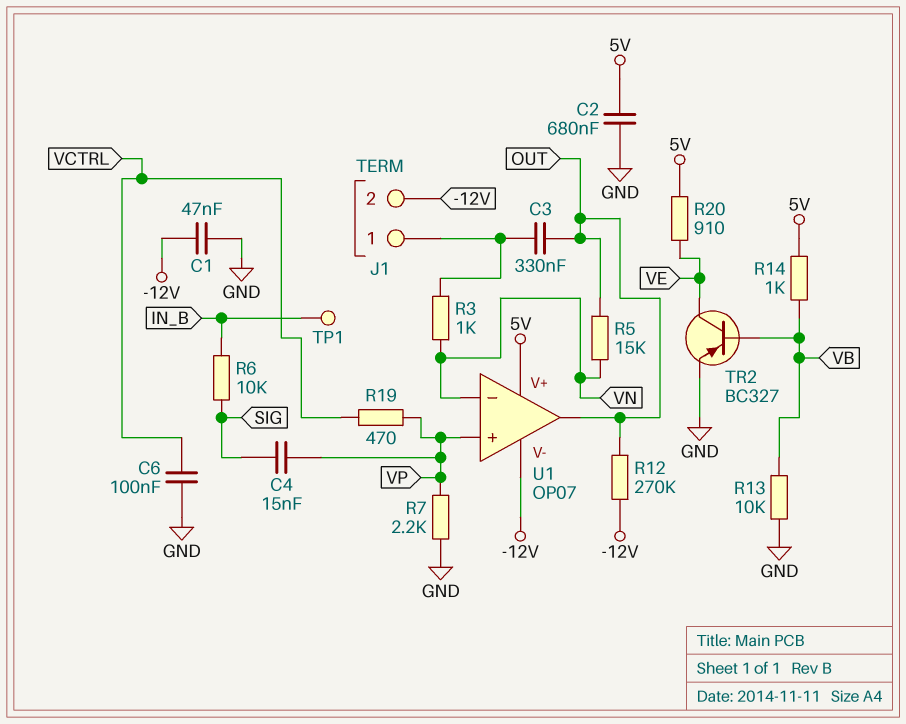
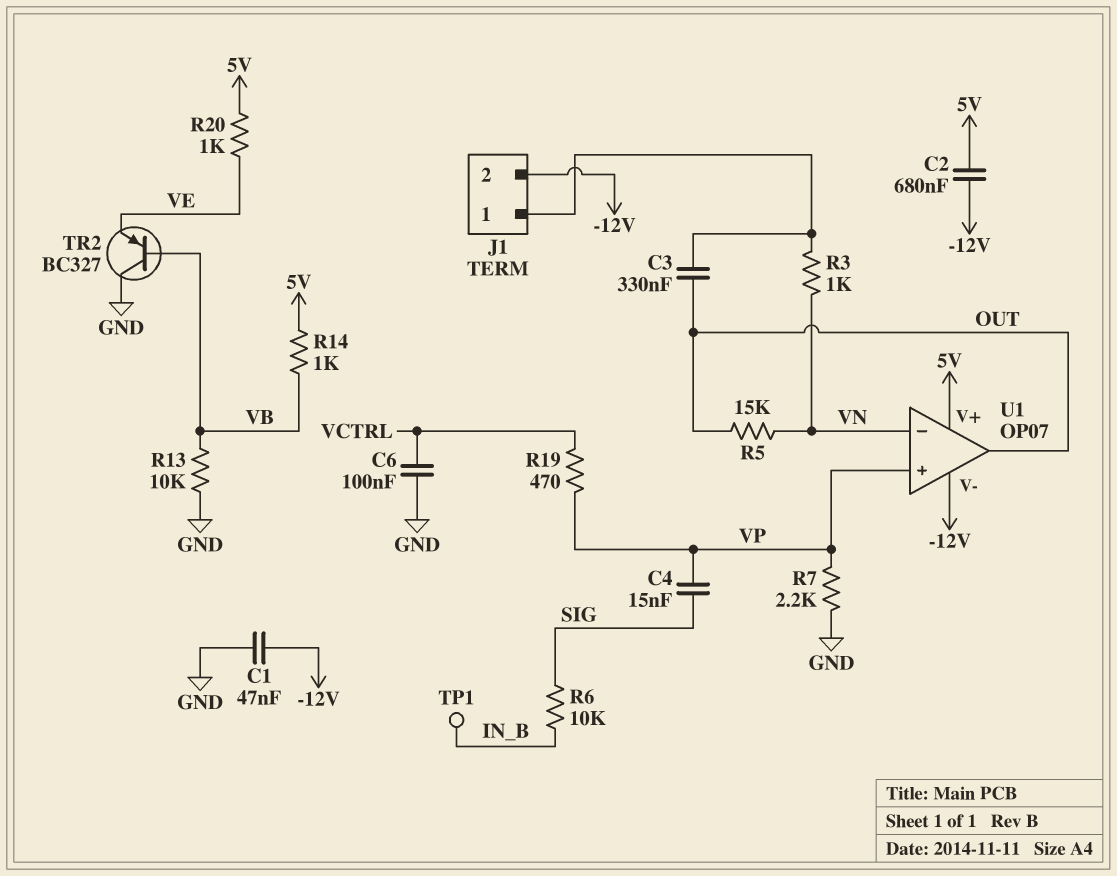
C2: 680nF (5V, GND) -> 680nF (-12V, 5V)
R12: 270k (-12V, OUT) -> none
R20: 910 (5V, VE) -> 1k (5V, VE)
TR2: PNP BC327 (B VB, C VE, E GND) -> PNP BC327 (B VB, C GND, E VE)

